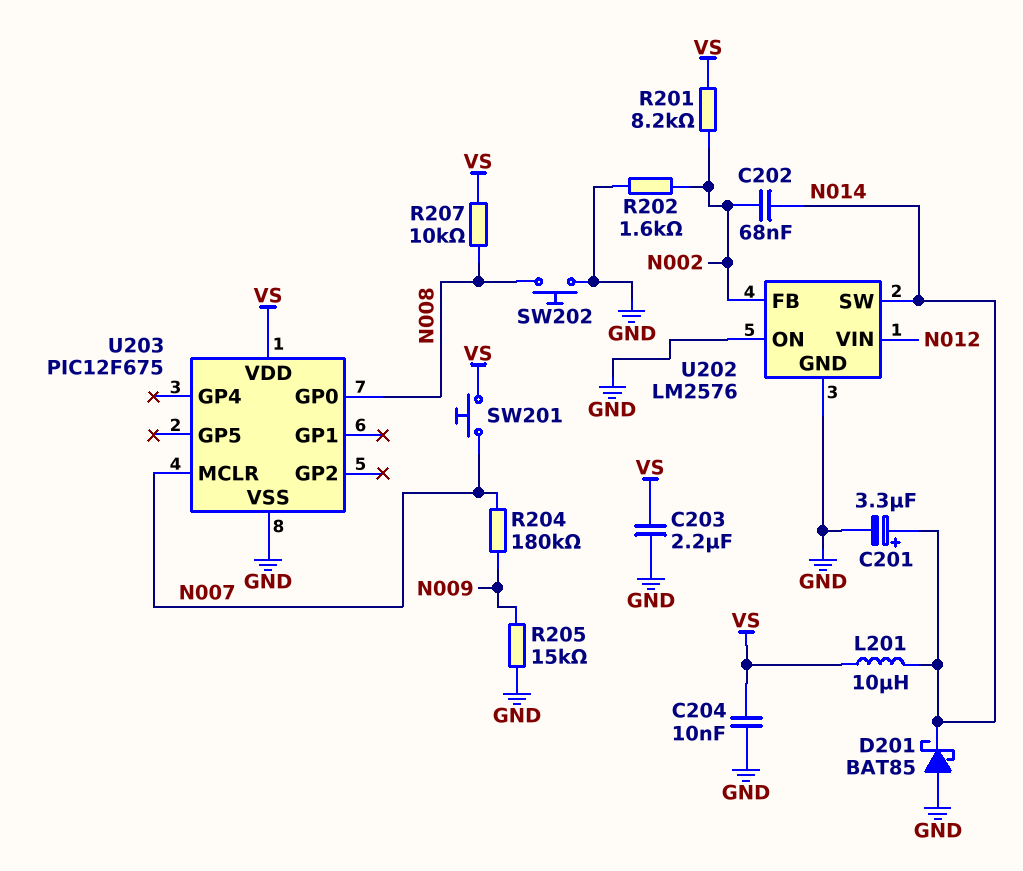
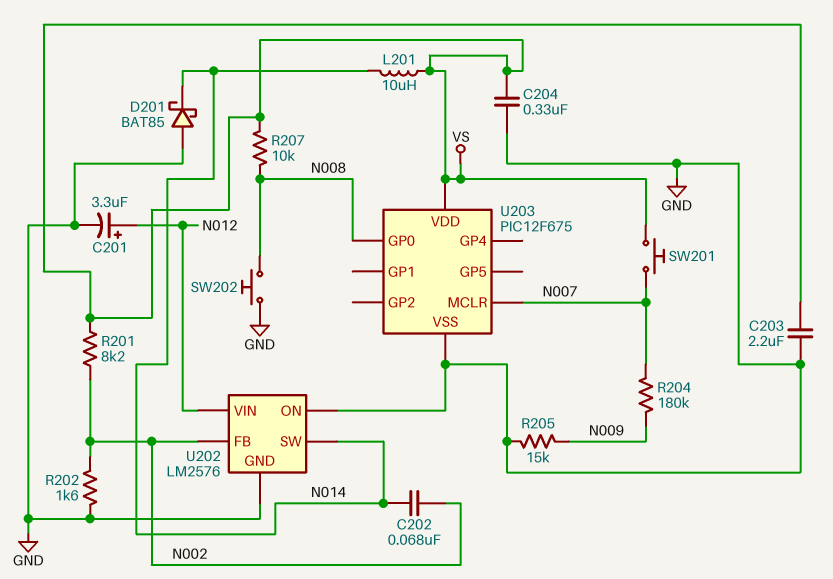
C201: 3.3uF (plus N014, minus GND) -> 3.3uF (plus N012, minus GND)
C204: 10nF (GND, VS) -> 330nF (GND, VS)

